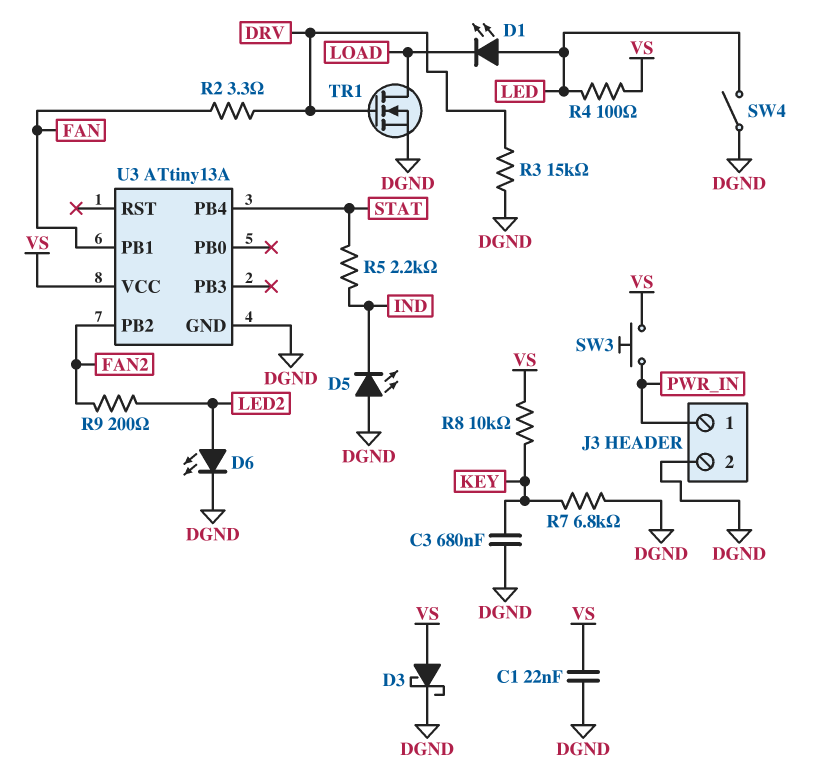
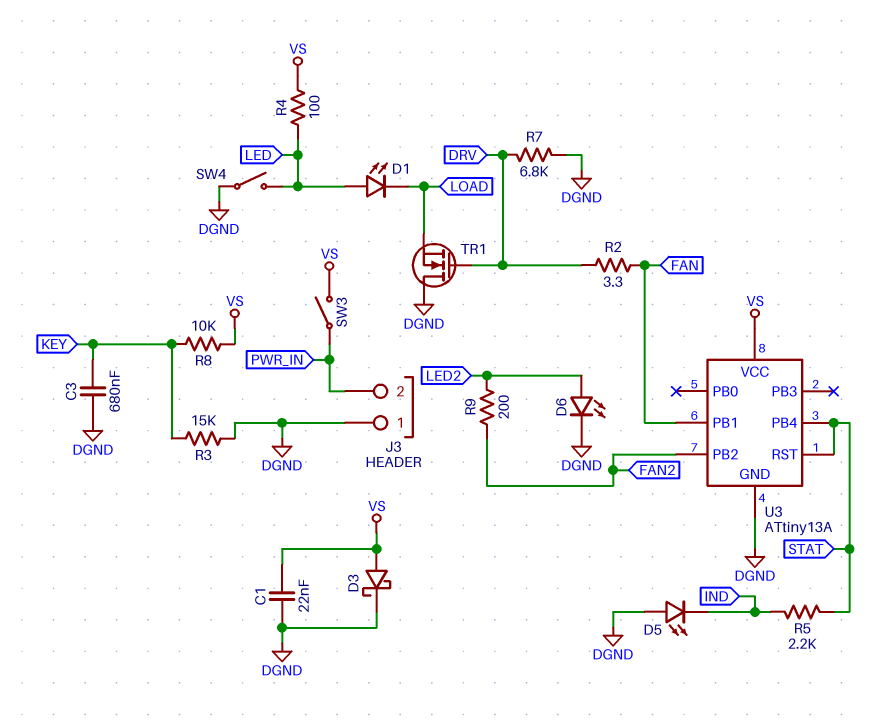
J3 pin 1: PWR_IN -> DGND
J3 pin 2: DGND -> PWR_IN
R3: 15k (DGND, DRV) -> 15k (DGND, KEY)
R7: 6.8k (DGND, KEY) -> 6.8k (DGND, DRV)
SW3: button (PWR_IN, VS) -> switch (PWR_IN, VS)
TR1: NMOS (G DRV, D LOAD, S DGND) -> NMOS (G DRV, D DGND, S LOAD)
U3 pin RST: none -> STAT

